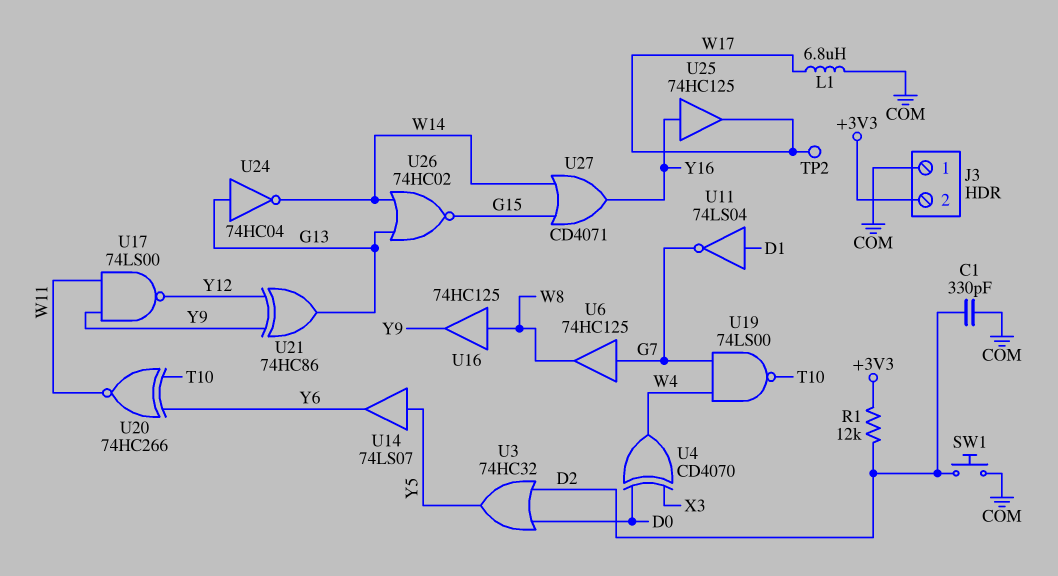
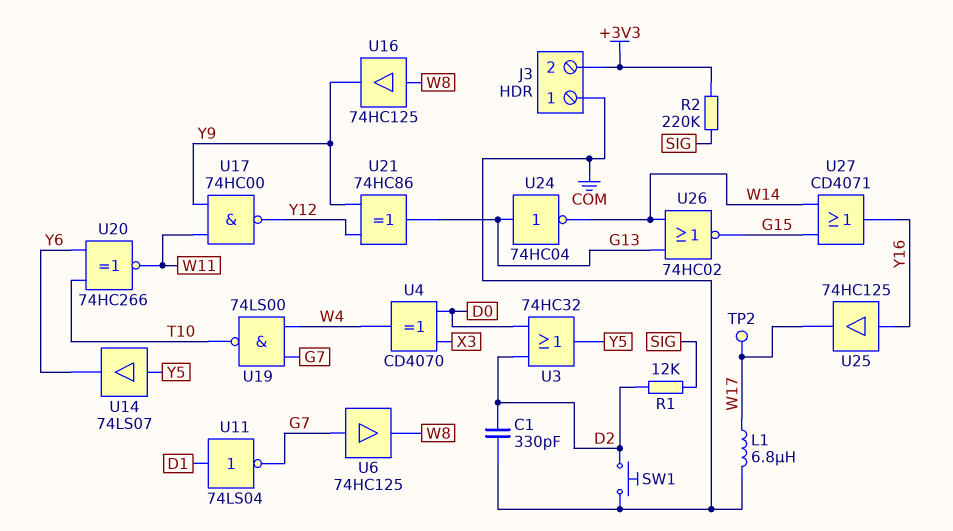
R1: 12k (+3V3, D2) -> 12k (D2, SIG)
R2: none -> 220k (+3V3, SIG)
U17: NAND 74LS00 (in W11, in Y9, out Y12) -> NAND 74HC00 (in W11, in Y9, out Y12)

